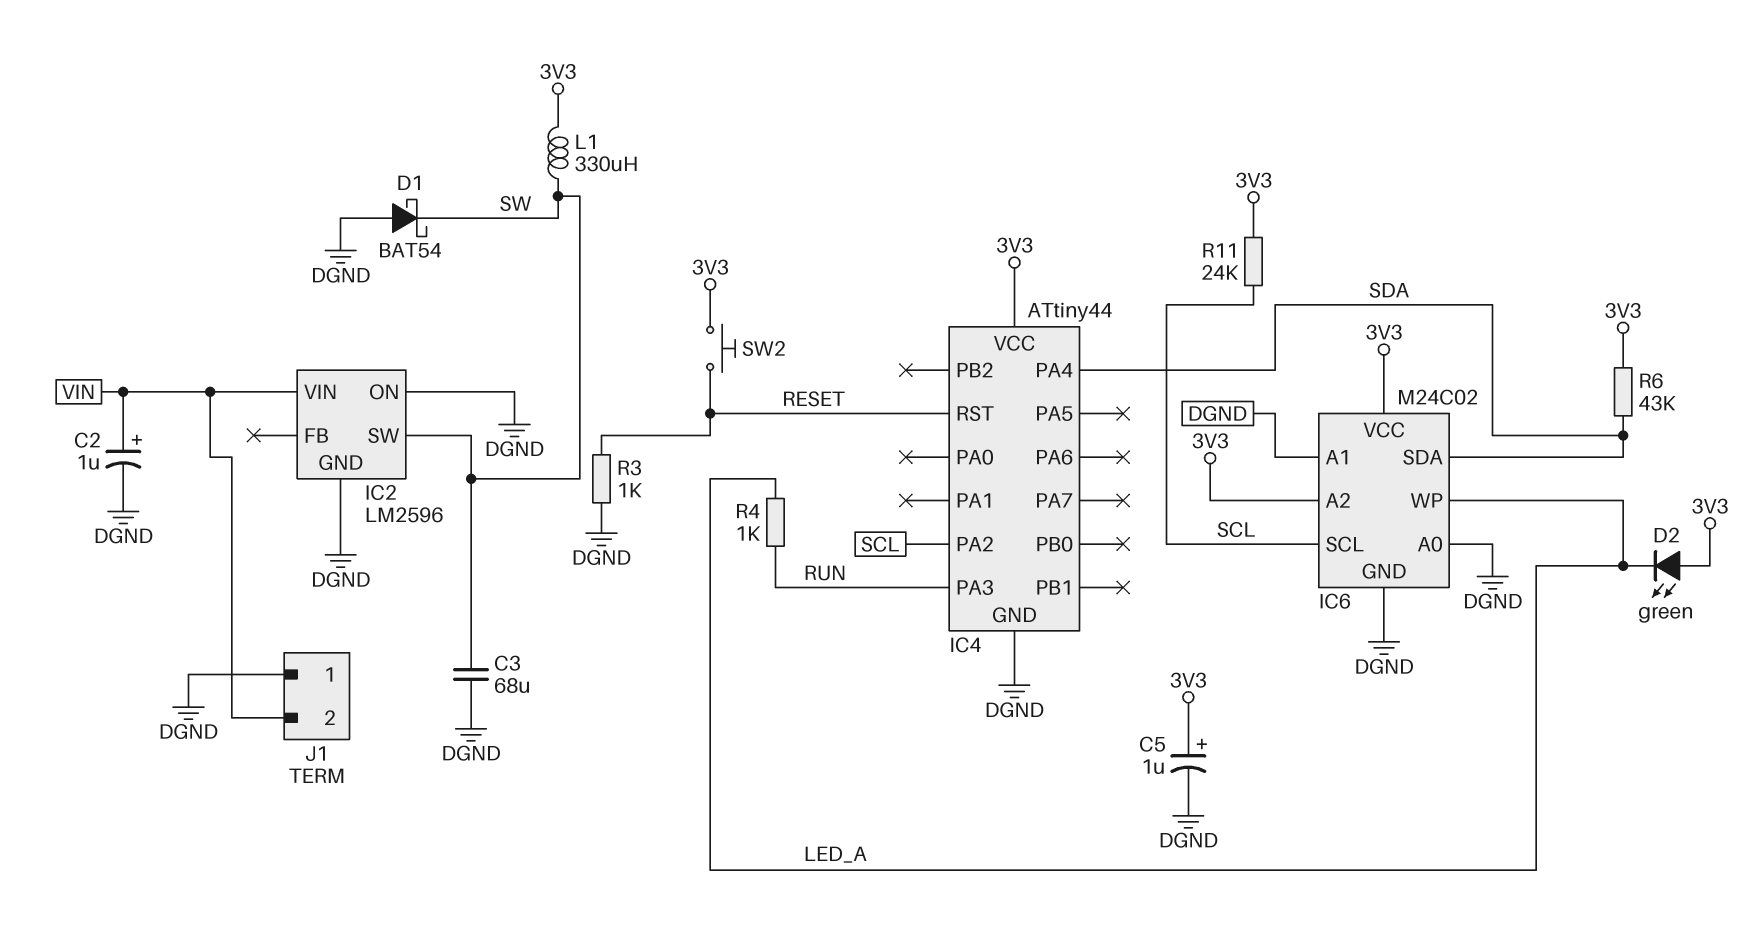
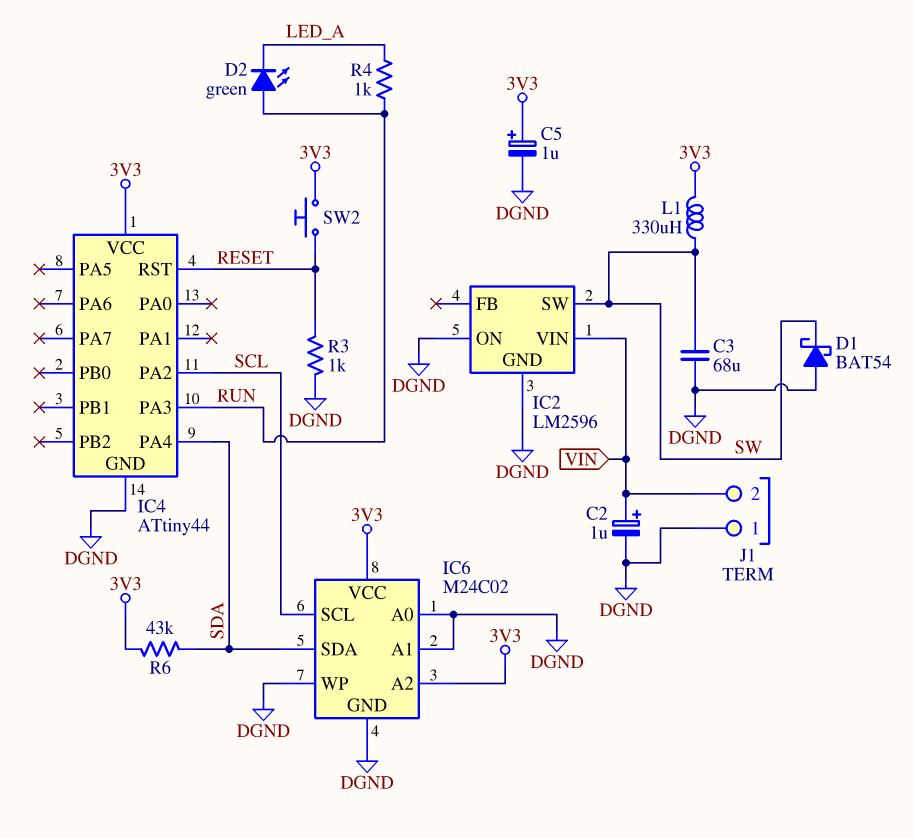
D2: LED green (A 3V3, K LED_A) -> LED green (A RUN, K LED_A)
IC6 pin WP: LED_A -> DGND
R11: 24k (3V3, SCL) -> none

